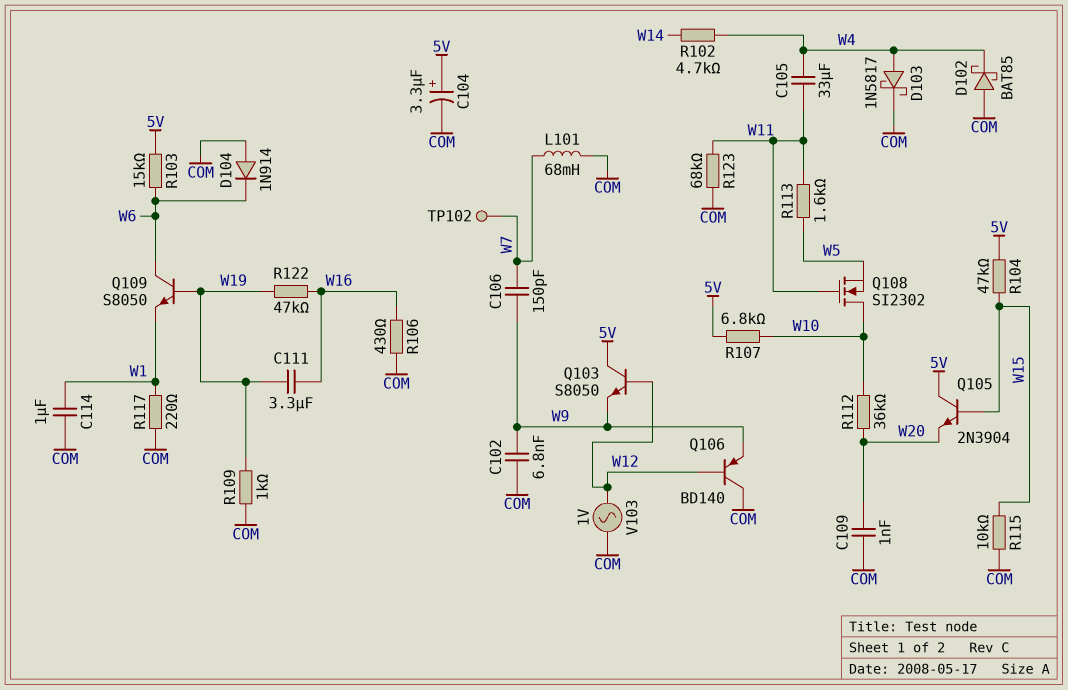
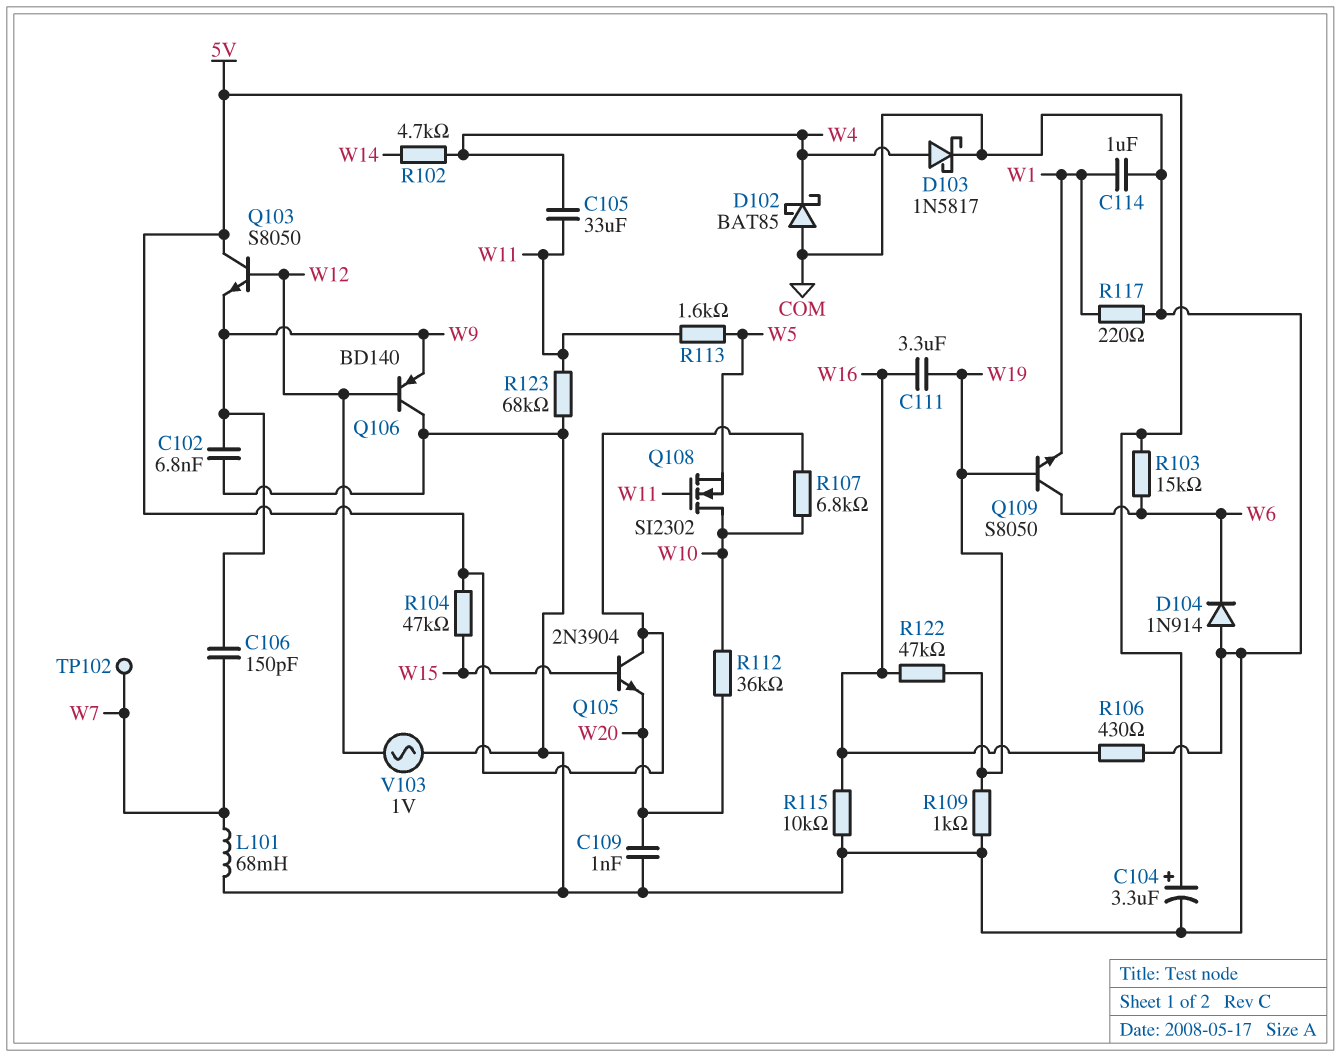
R115: 10k (COM, W15) -> 10k (COM, W16)

